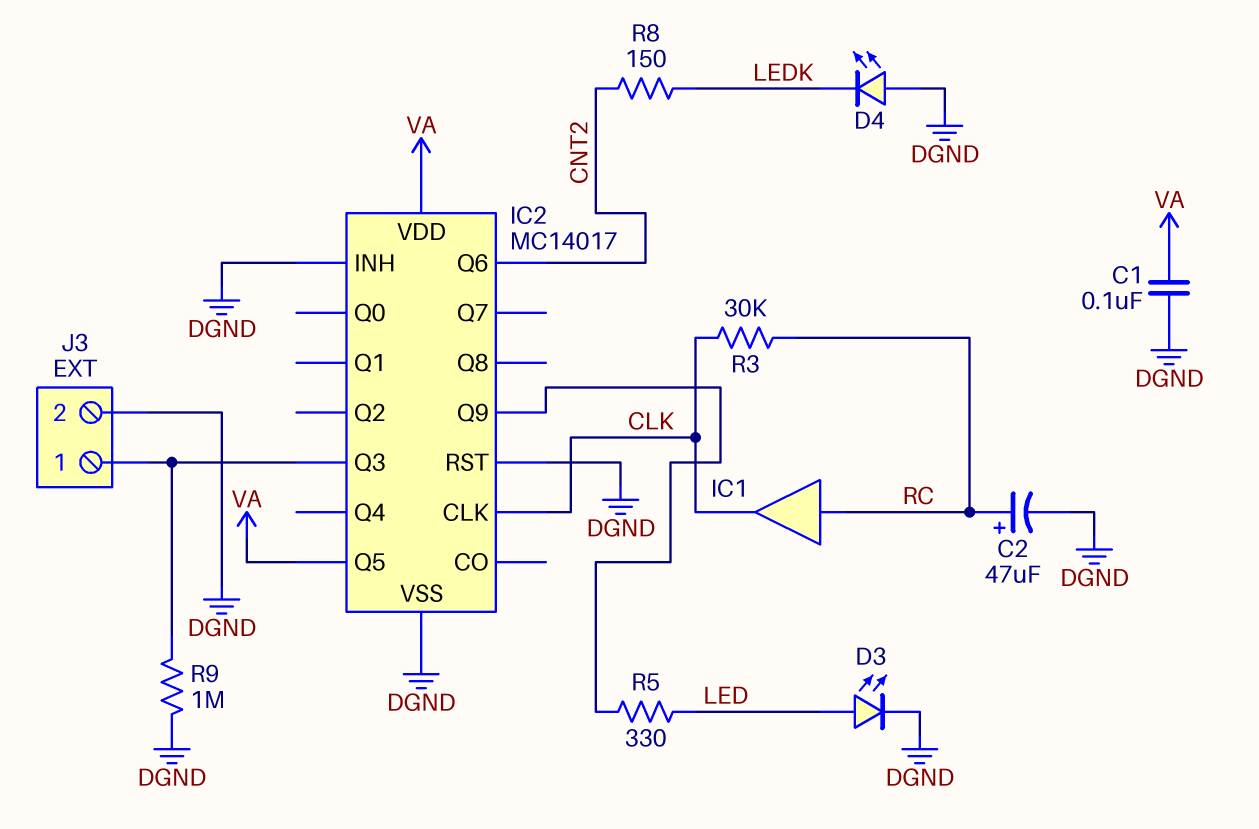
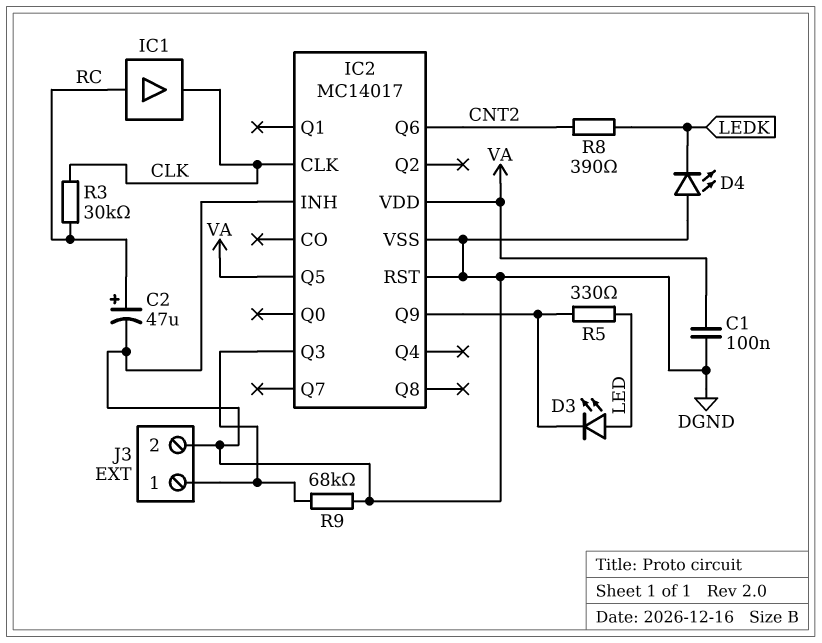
D3: LED (A LED, K DGND) -> LED (A LED, K IC2/Q9)
R8: 150 (CNT2, LEDK) -> 390 (CNT2, LEDK)
R9: 1M (DGND, IC2/Q3) -> 68k (DGND, IC2/Q3)

